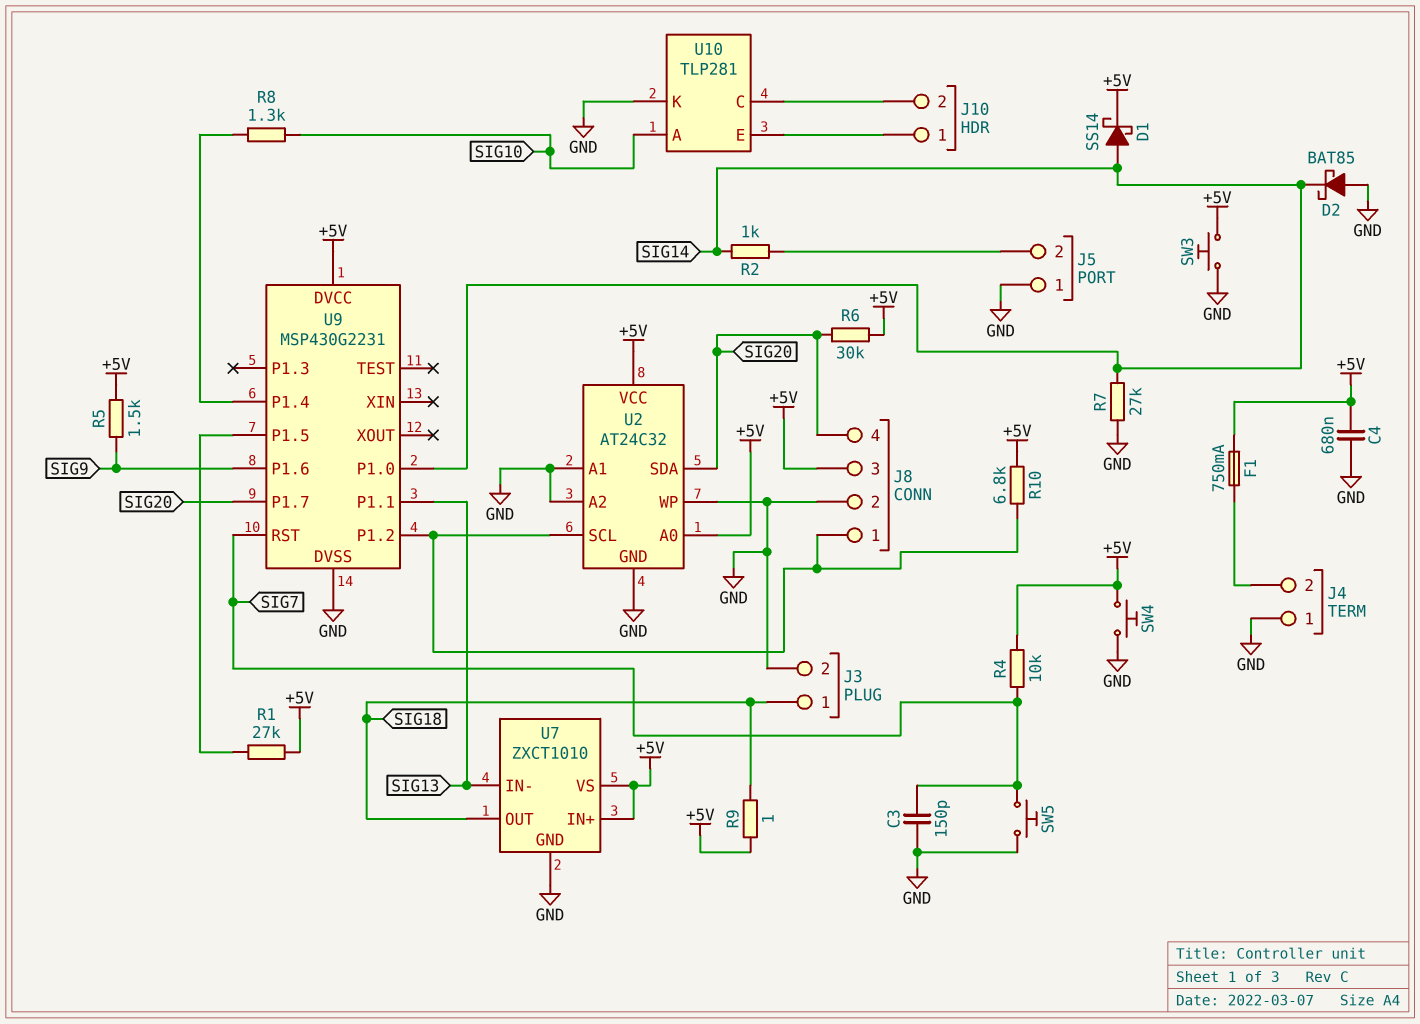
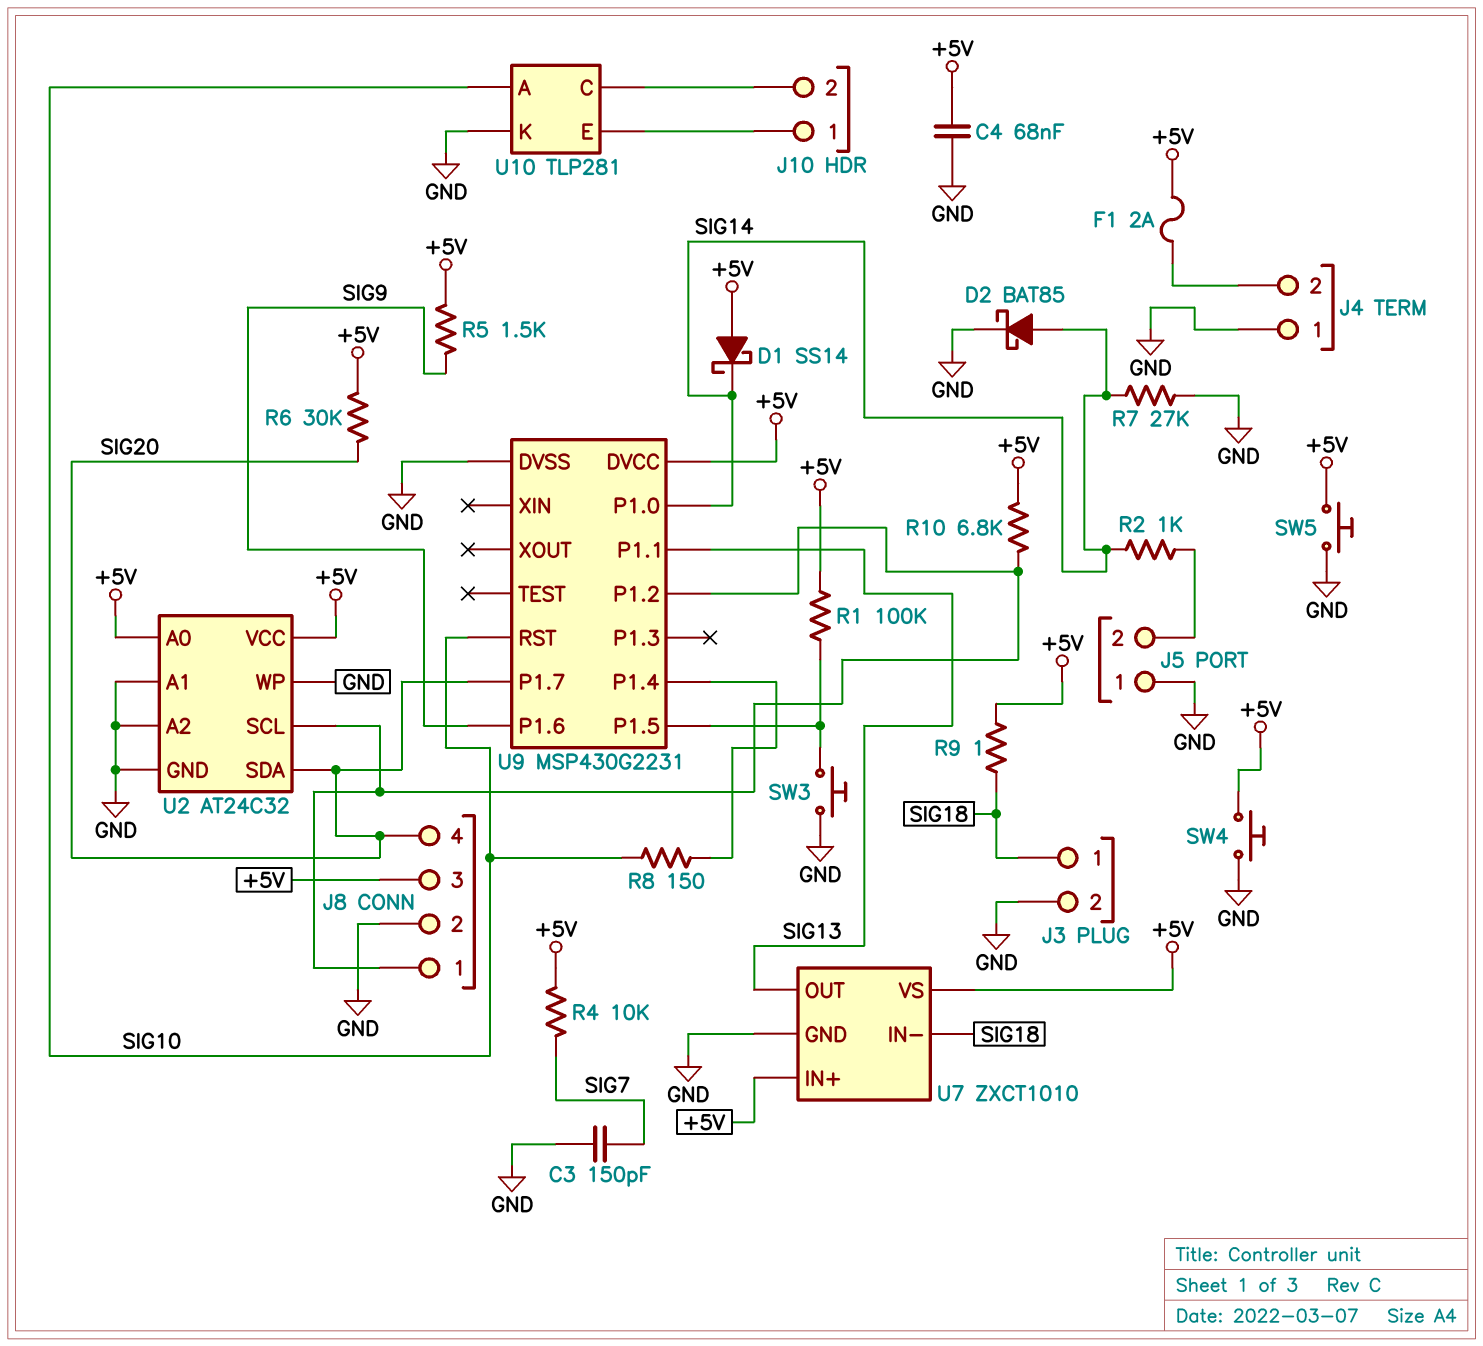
C4: 680nF (+5V, GND) -> 68nF (+5V, GND)
D1: schottky SS14 (A SIG14, K +5V) -> schottky SS14 (A +5V, K SIG14)
D2: schottky BAT85 (A GND, K SIG14) -> schottky BAT85 (A SIG14, K GND)
F1: 750mA (+5V, J4/2) -> 2A (+5V, J4/2)
R1: 27k (+5V, U9/P1.5) -> 100k (+5V, U9/P1.5)
R8: 1.3k (SIG10, U9/P1.4) -> 150 (SIG10, U9/P1.4)
SW3: button (+5V, GND) -> button (GND, U9/P1.5)
SW5: button (GND, SIG7) -> button (+5V, GND)
U7 pin IN-: SIG13 -> SIG18
U7 pin OUT: SIG18 -> SIG13
U9 pin RST: SIG7 -> SIG10

